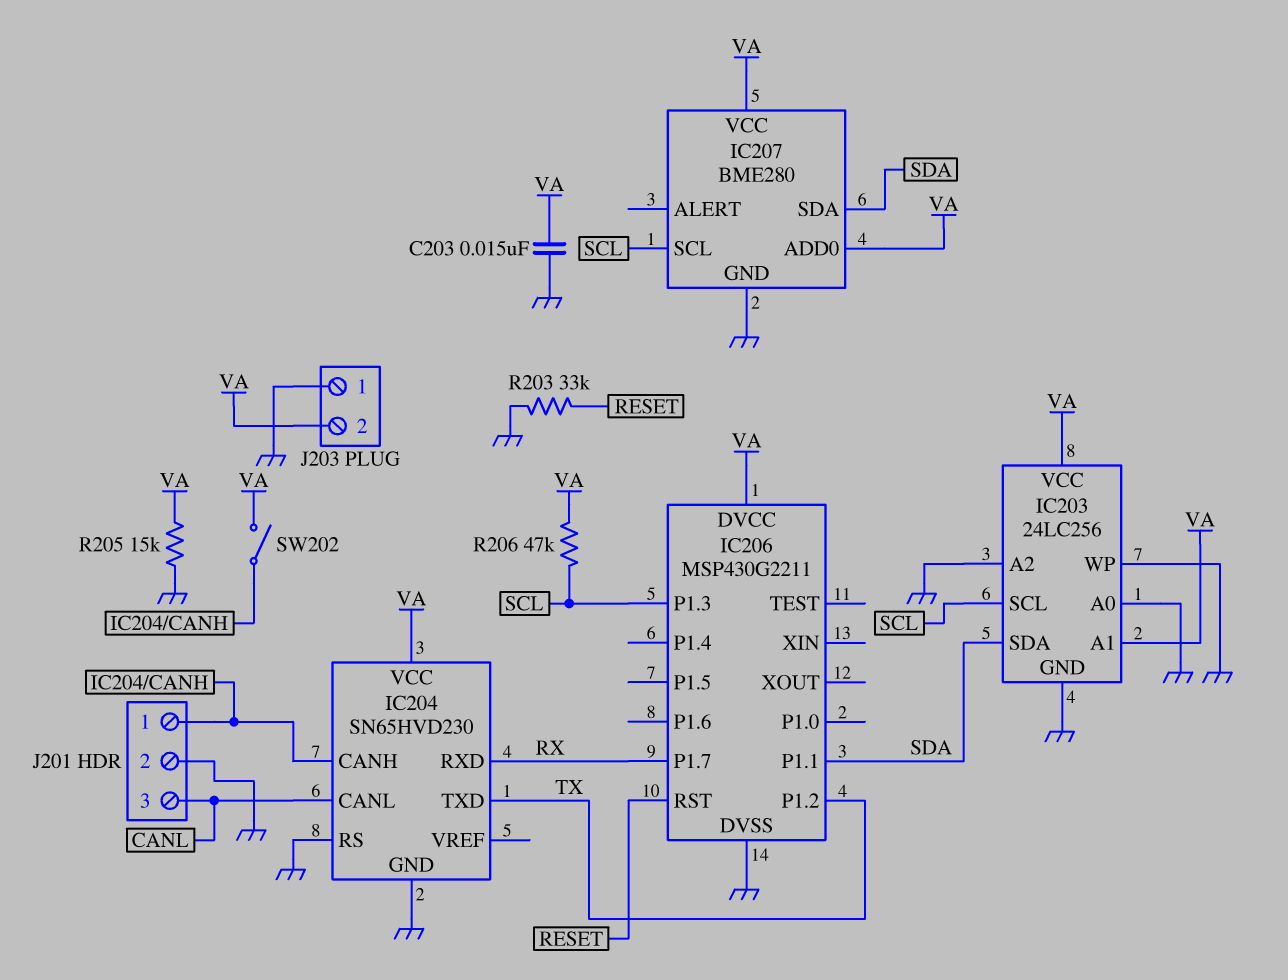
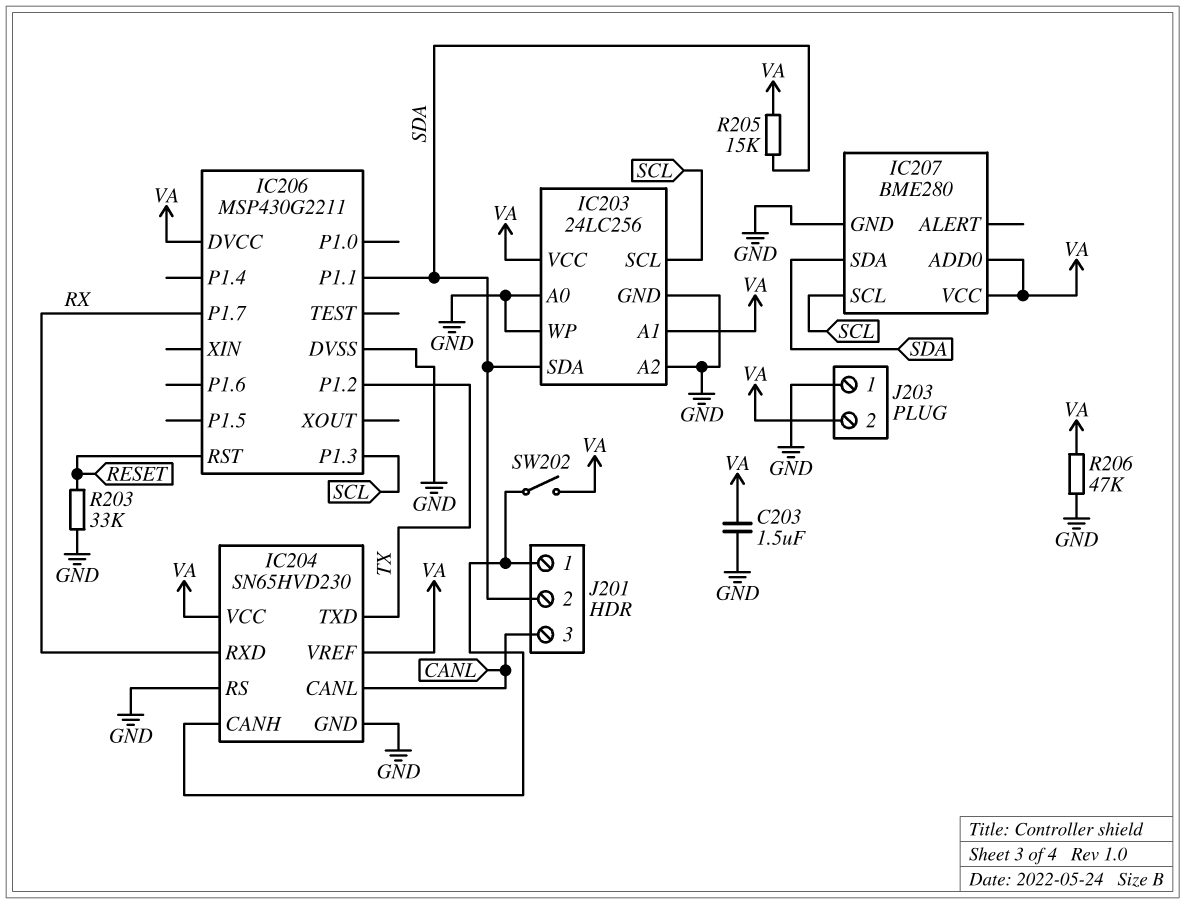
C203: 15nF (GND, VA) -> 1.5uF (GND, VA)
IC204 pin VREF: none -> VA
J201 pin 2: GND -> SDA
R205: 15k (GND, VA) -> 15k (SDA, VA)
R206: 47k (SCL, VA) -> 47k (GND, VA)

